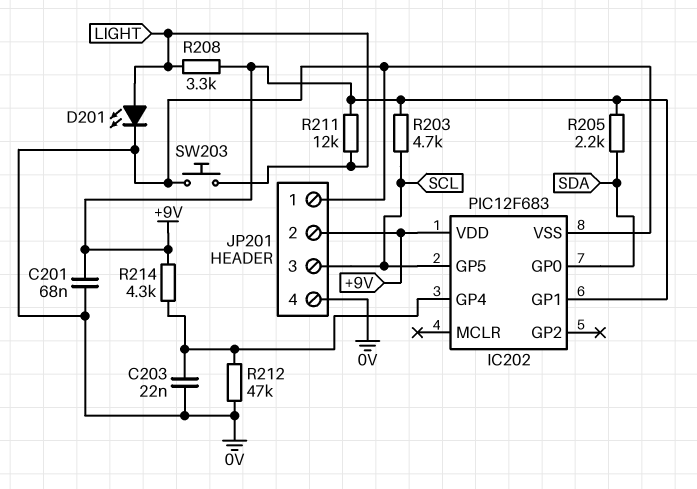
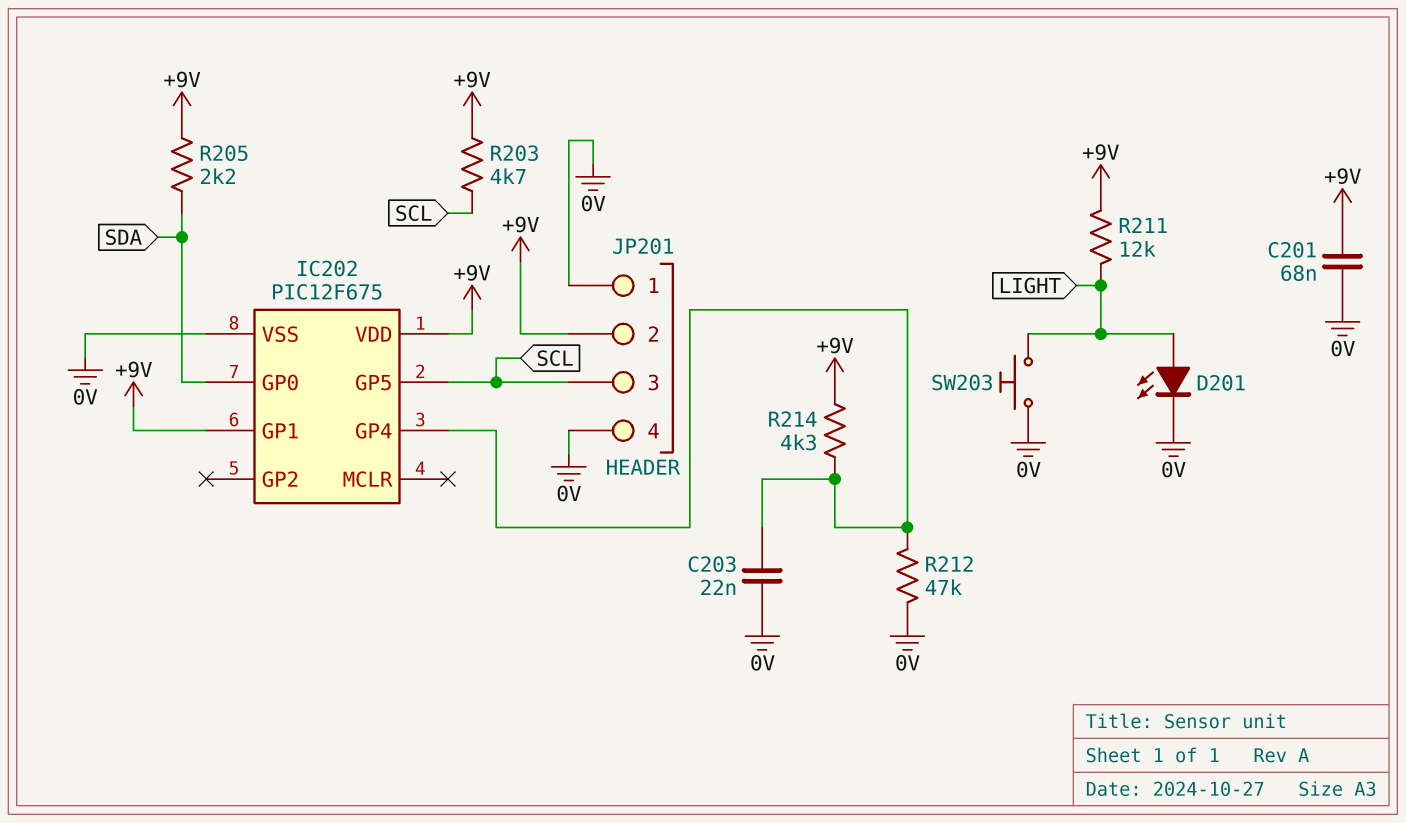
IC202: PIC12F683 -> PIC12F675
R208: 3.3k (+9V, LIGHT) -> none

